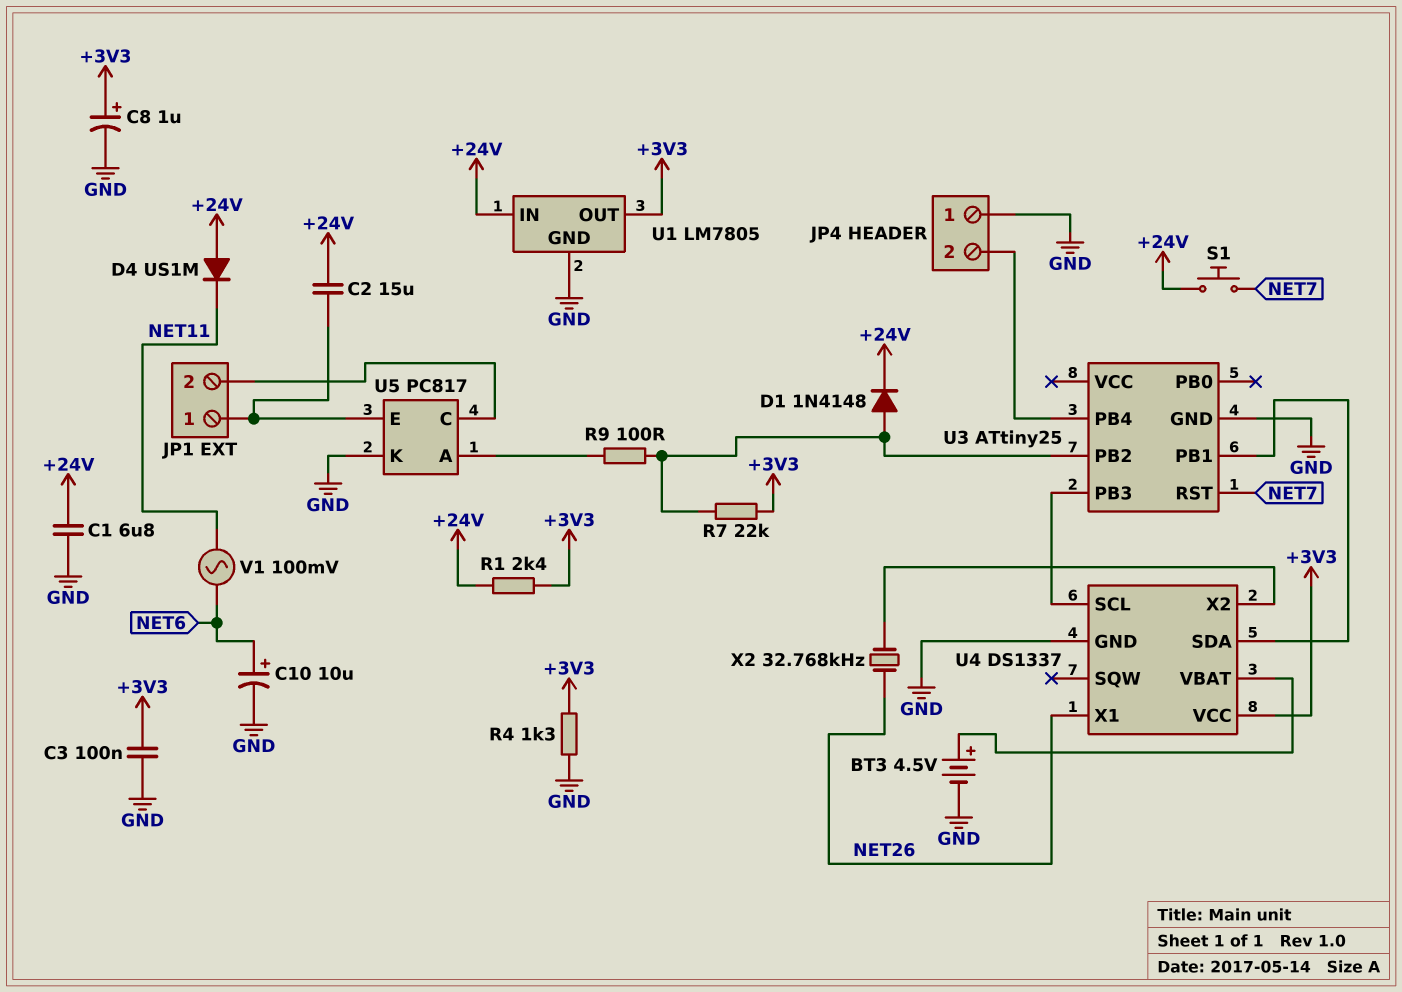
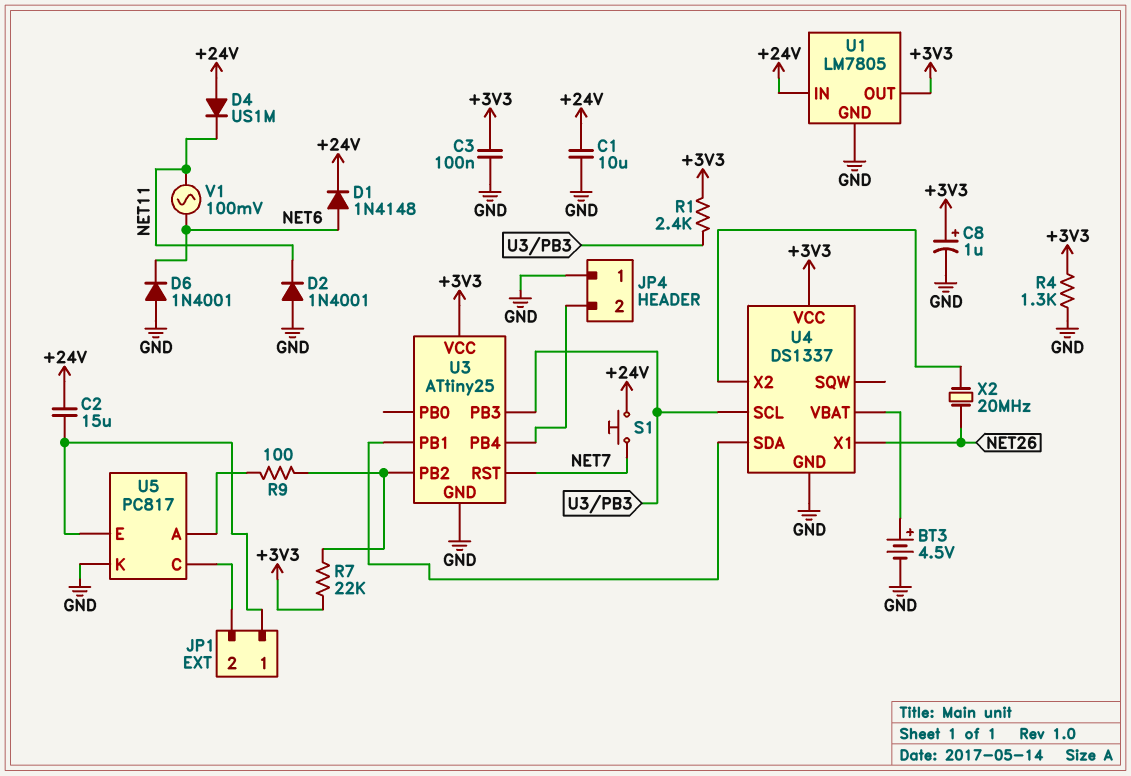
C1: 6.8uF (+24V, GND) -> 10uF (+24V, GND)
C10: 10uF (plus NET6, minus GND) -> none
D1: diode 1N4148 (A U3/PB2, K +24V) -> diode 1N4148 (A NET6, K +24V)
D2: none -> diode 1N4001 (A GND, K NET11)
D6: none -> diode 1N4001 (A GND, K NET6)
R1: 2.4k (+3V3, +24V) -> 2.4k (+3V3, U3/PB3)
U3 pin VCC: none -> +3V3
X2: 32.768kHz (NET26, U4/X2) -> 20MHz (NET26, U4/X2)

